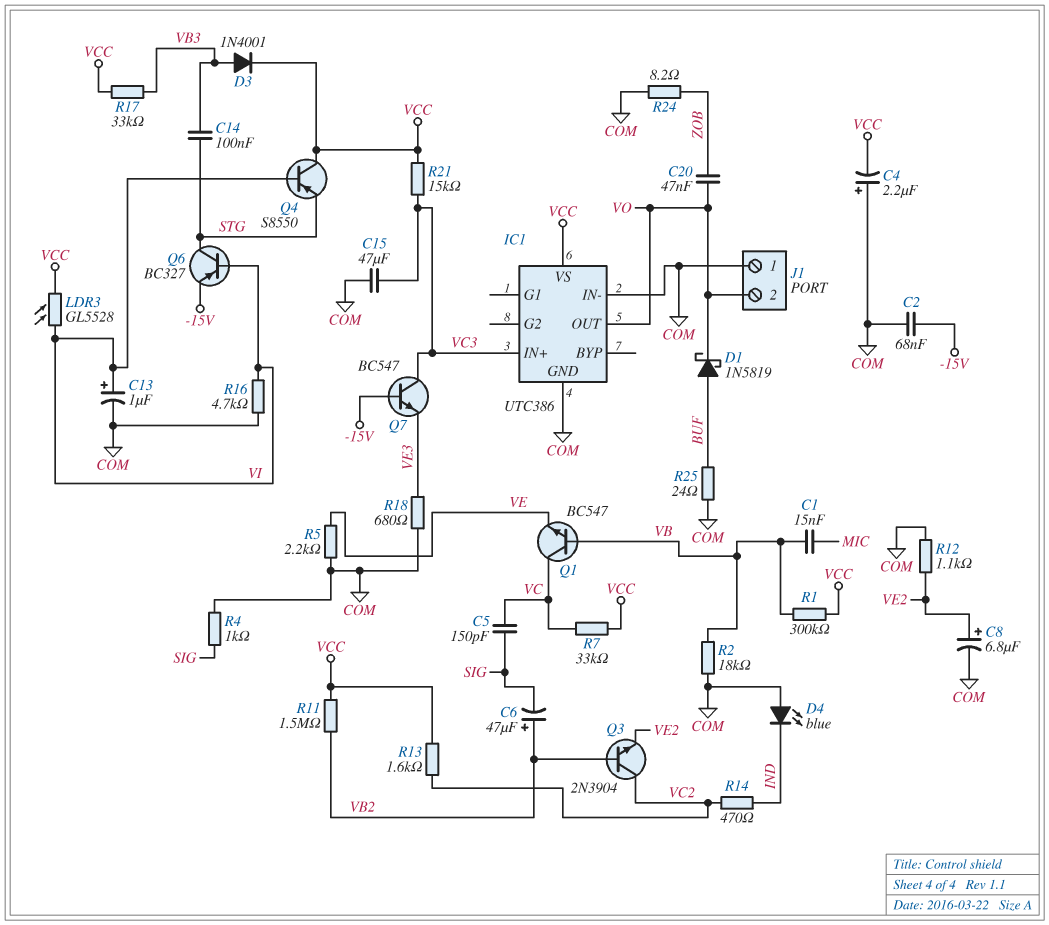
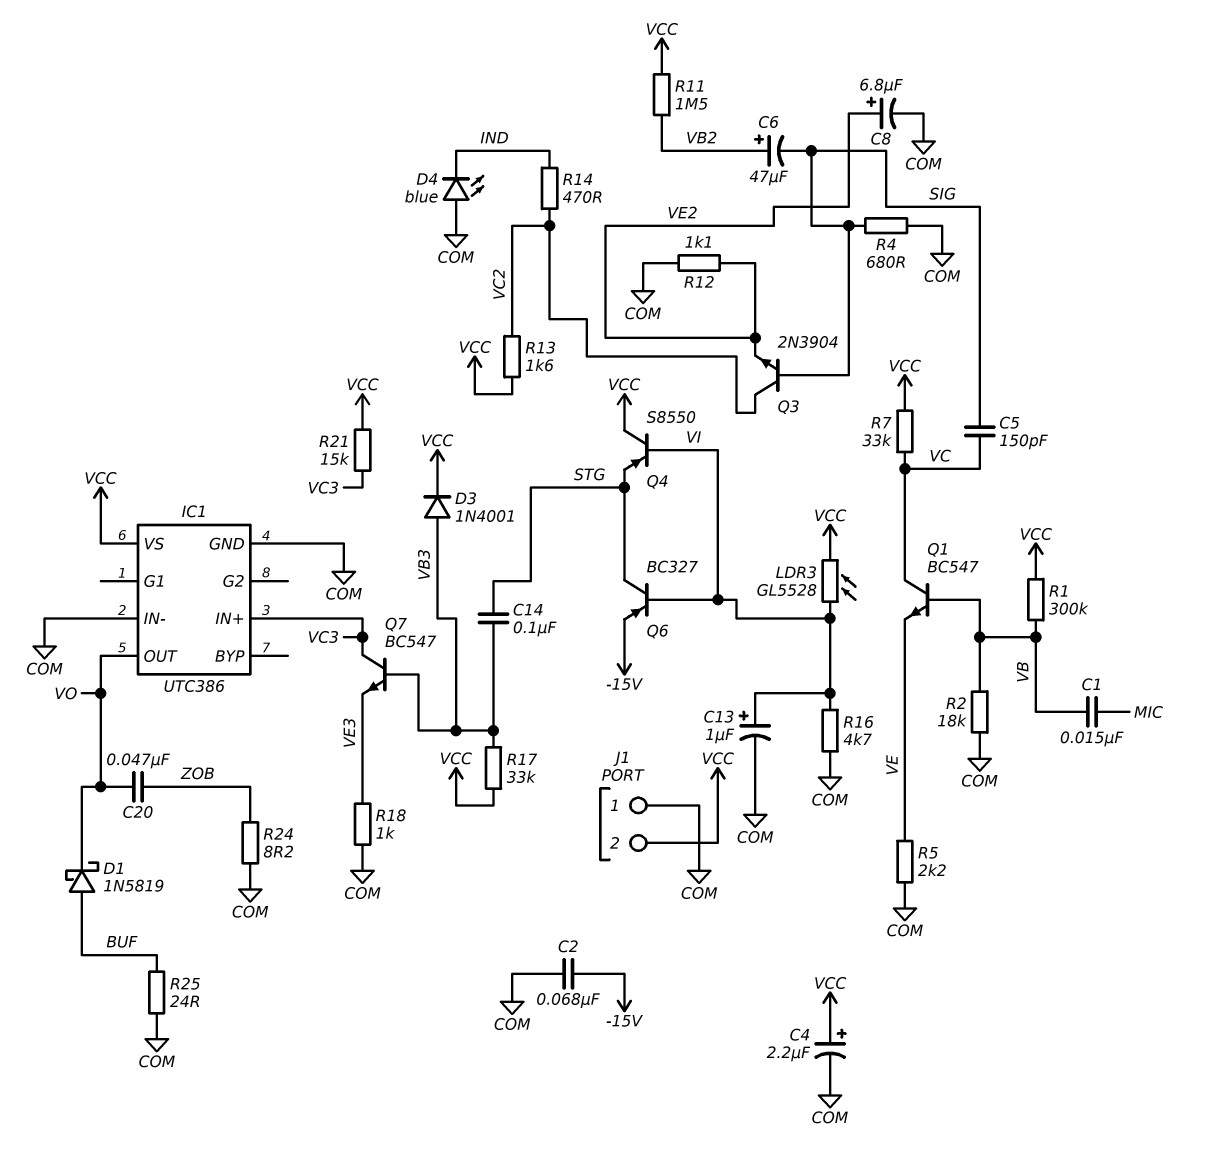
C4: 2.2uF (plus COM, minus VCC) -> 2.2uF (plus VCC, minus COM)
C15: 47uF (COM, VC3) -> none
J1 pin 2: VO -> VCC
Q3: NPN 2N3904 (B VB2, C VC2, E VE2) -> NPN 2N3904 (B SIG, C VC2, E VE2)
Q7: NPN BC547 (B -15V, C VC3, E VE3) -> NPN BC547 (B VB3, C VC3, E VE3)
R4: 1k (COM, SIG) -> 680 (COM, SIG)
R18: 680 (COM, VE3) -> 1k (COM, VE3)

